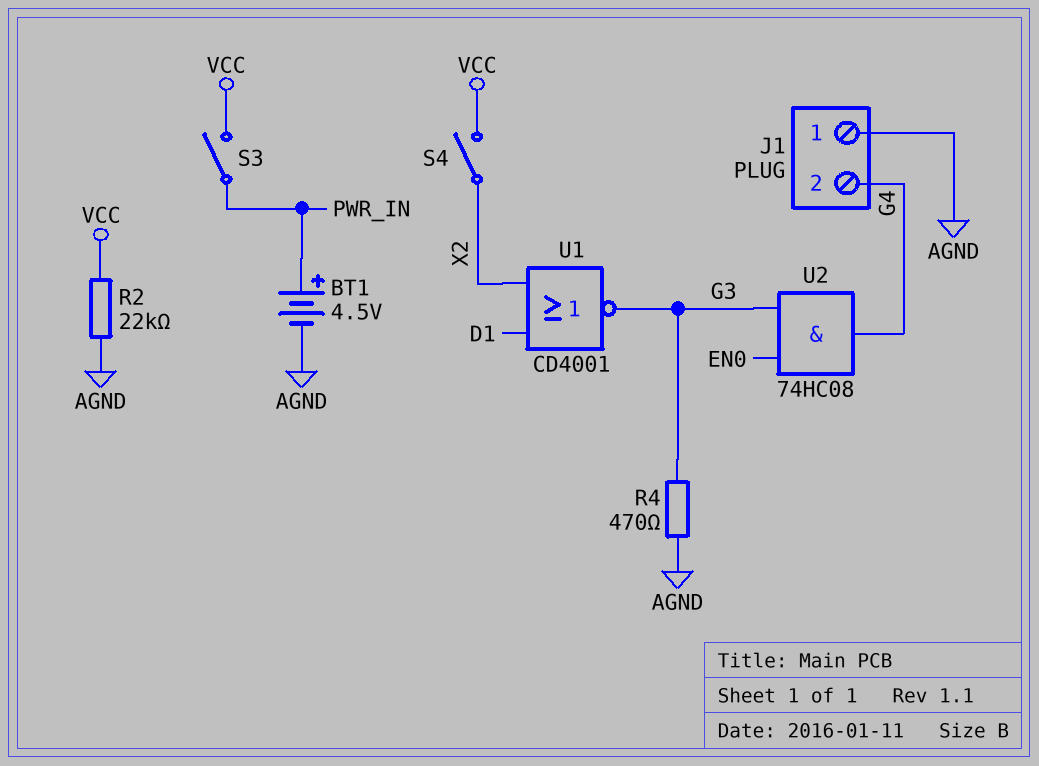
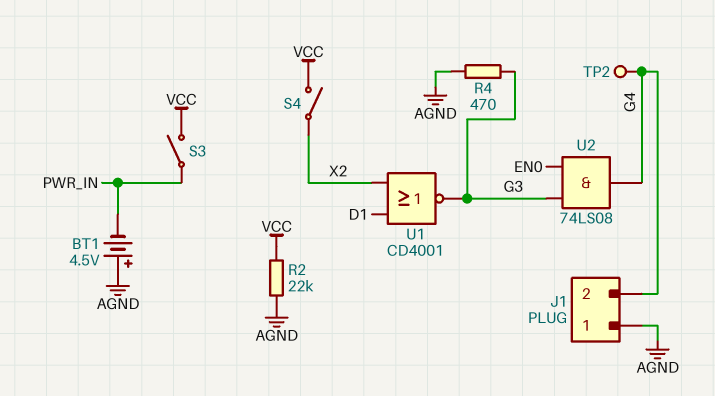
BT1: 4.5V (plus PWR_IN, minus AGND) -> 4.5V (plus AGND, minus PWR_IN)
TP2: none -> test point (G4)
U2: AND 74HC08 (in EN0, in G3, out G4) -> AND 74LS08 (in EN0, in G3, out G4)

